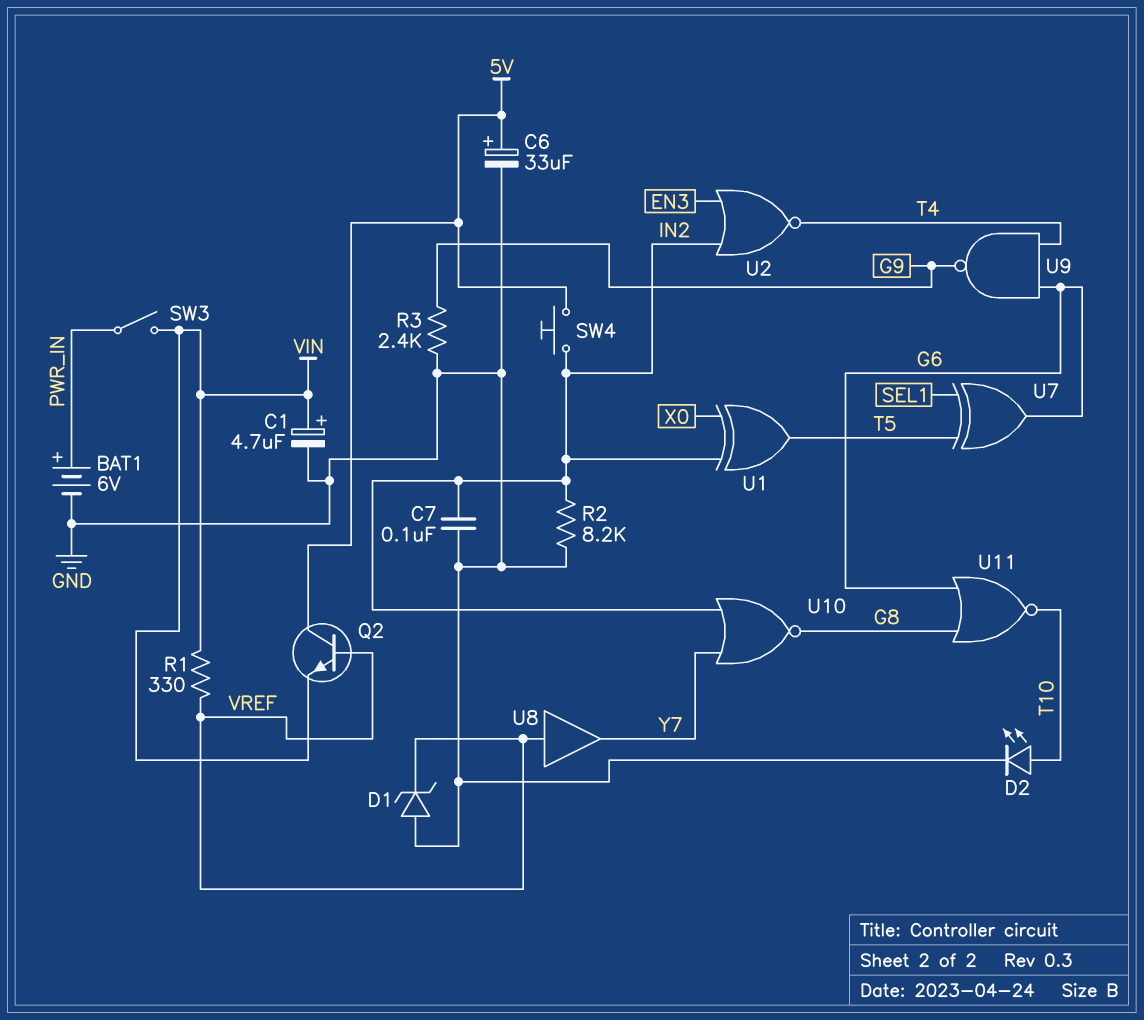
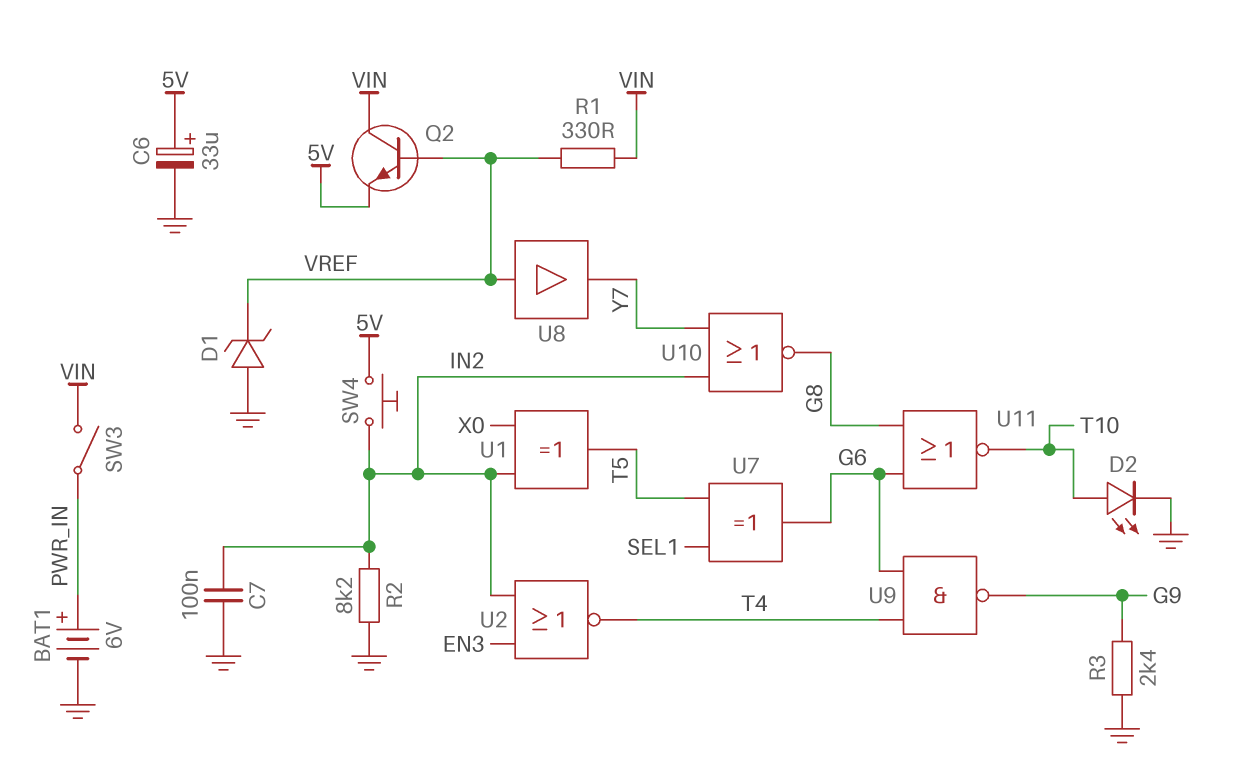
C1: 4.7uF (plus VIN, minus GND) -> none
Q2: NPN (B VREF, C 5V, E VIN) -> NPN (B VREF, C VIN, E 5V)

